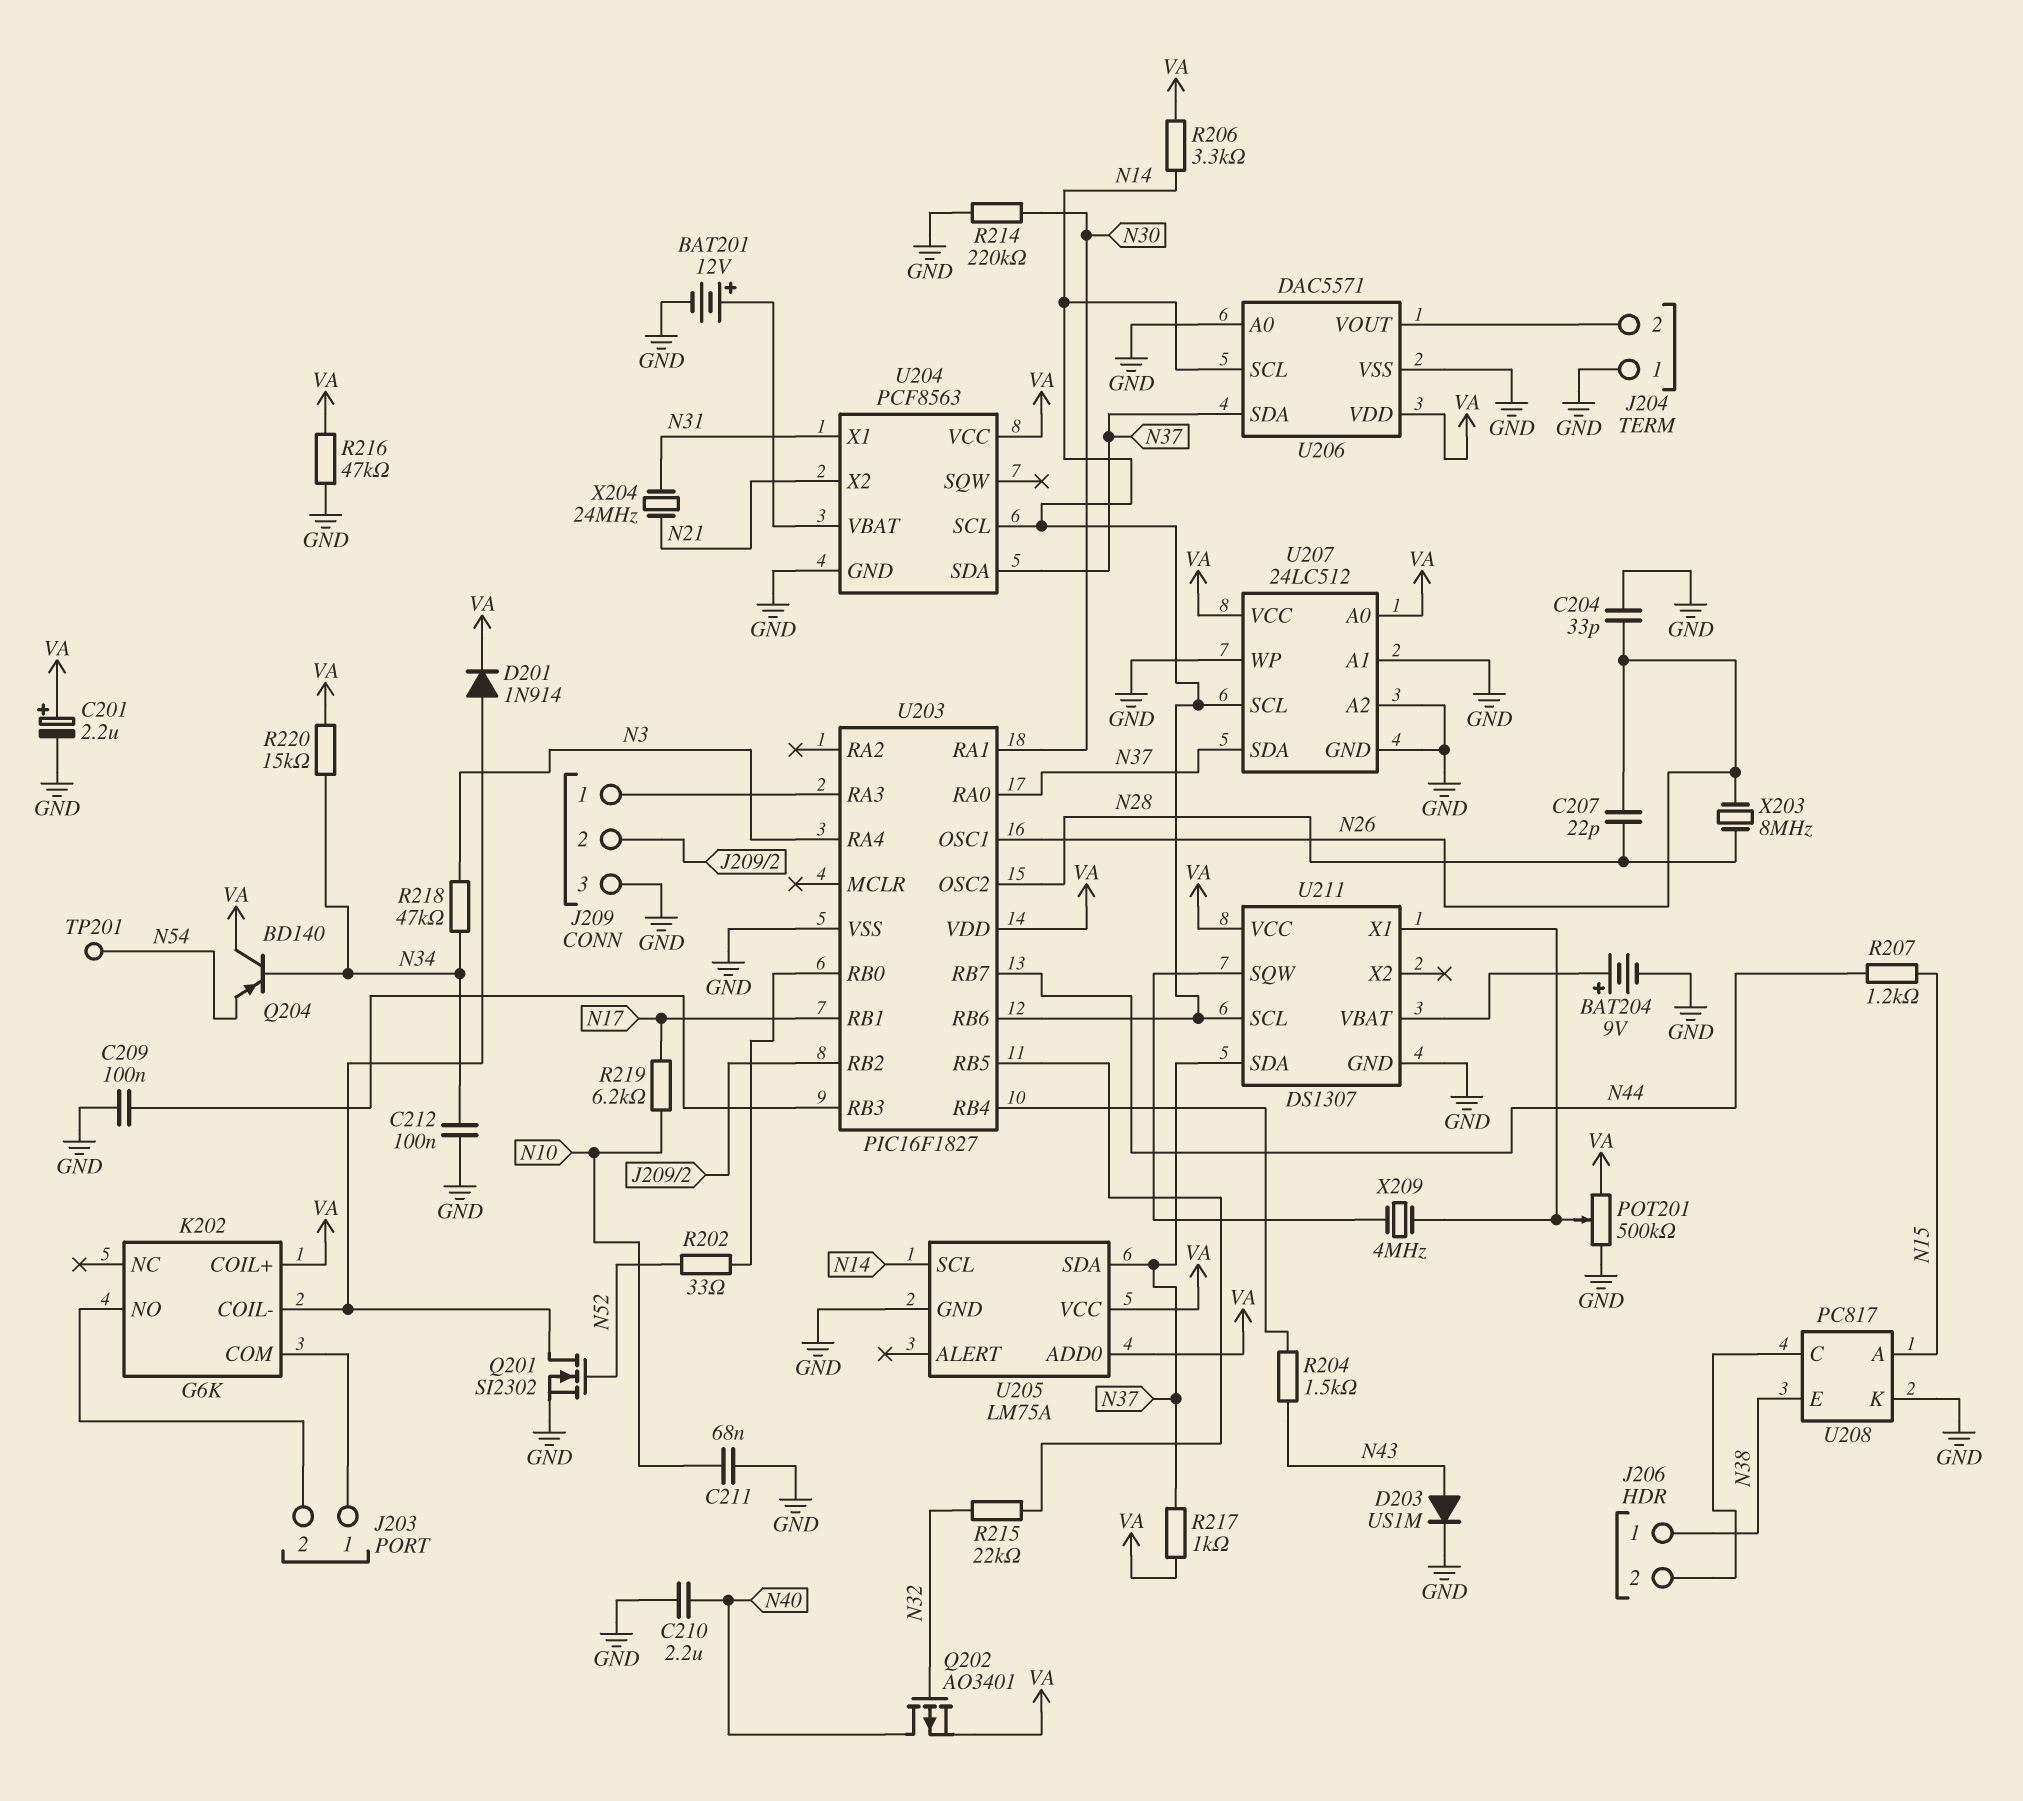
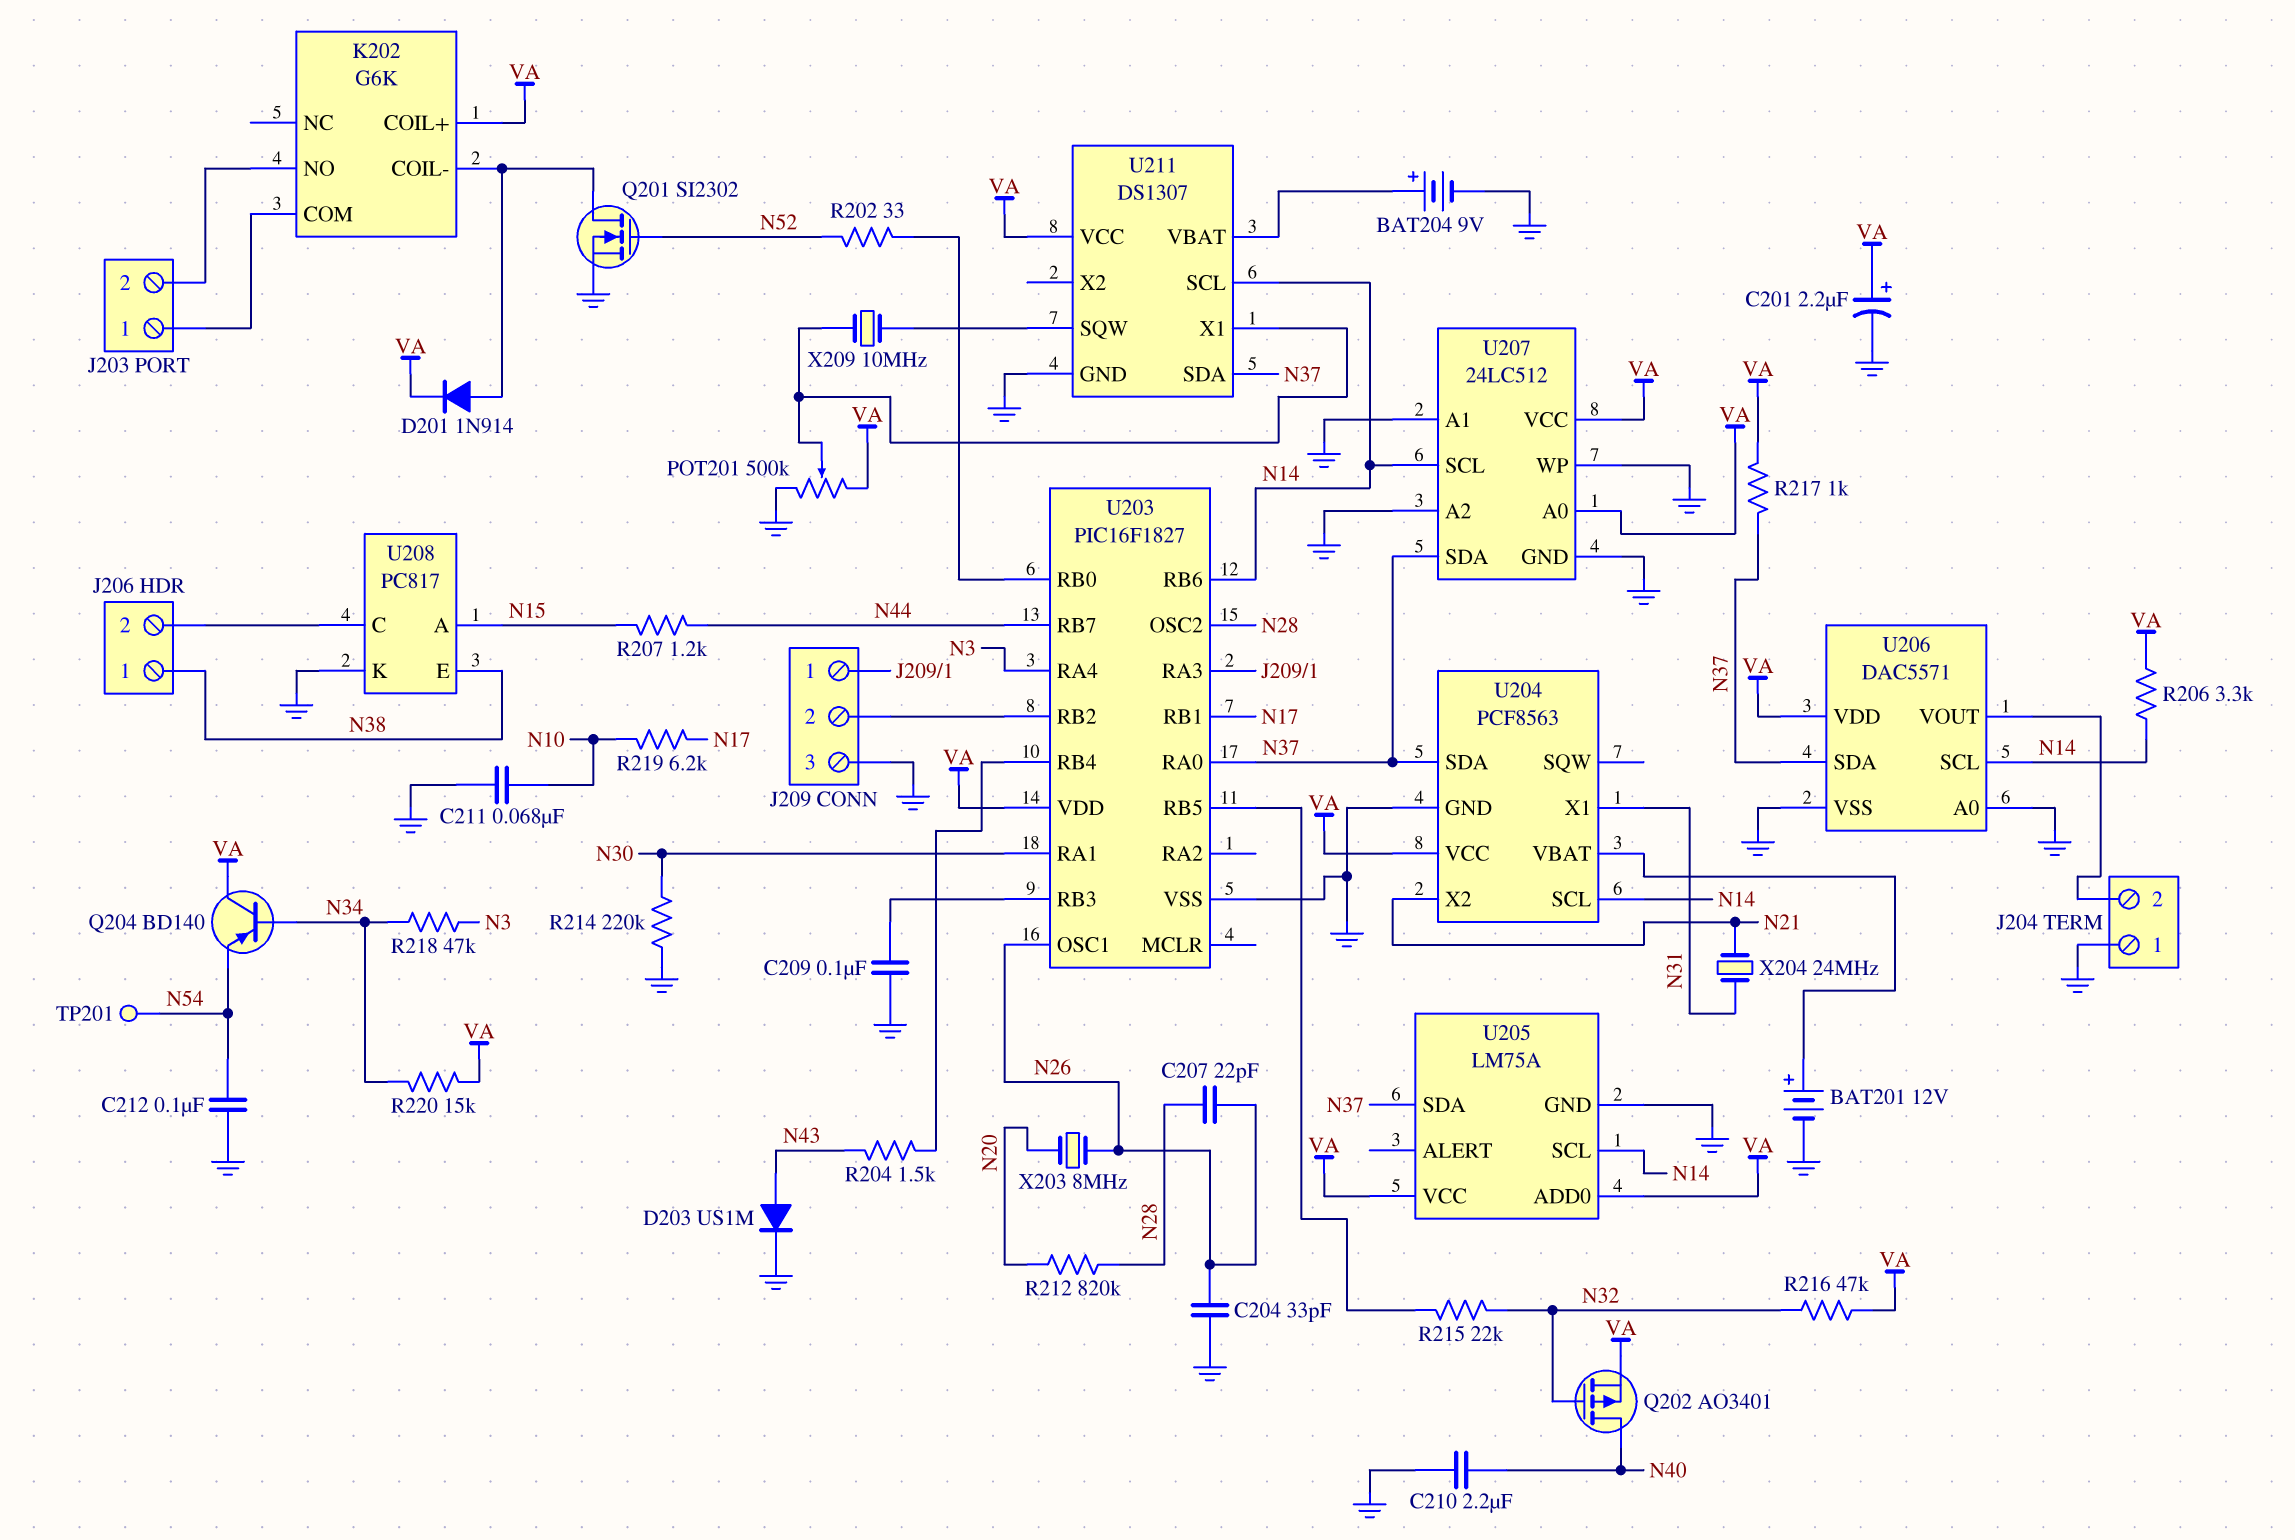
C212: 100nF (GND, N34) -> 100nF (GND, N54)
R212: none -> 820k (N20, N28)
R216: 47k (GND, VA) -> 47k (N32, VA)
X203: 8MHz (N26, N28) -> 8MHz (N20, N26)
X209: 4MHz (U211/SQW, U211/X1) -> 10MHz (U211/SQW, U211/X1)

